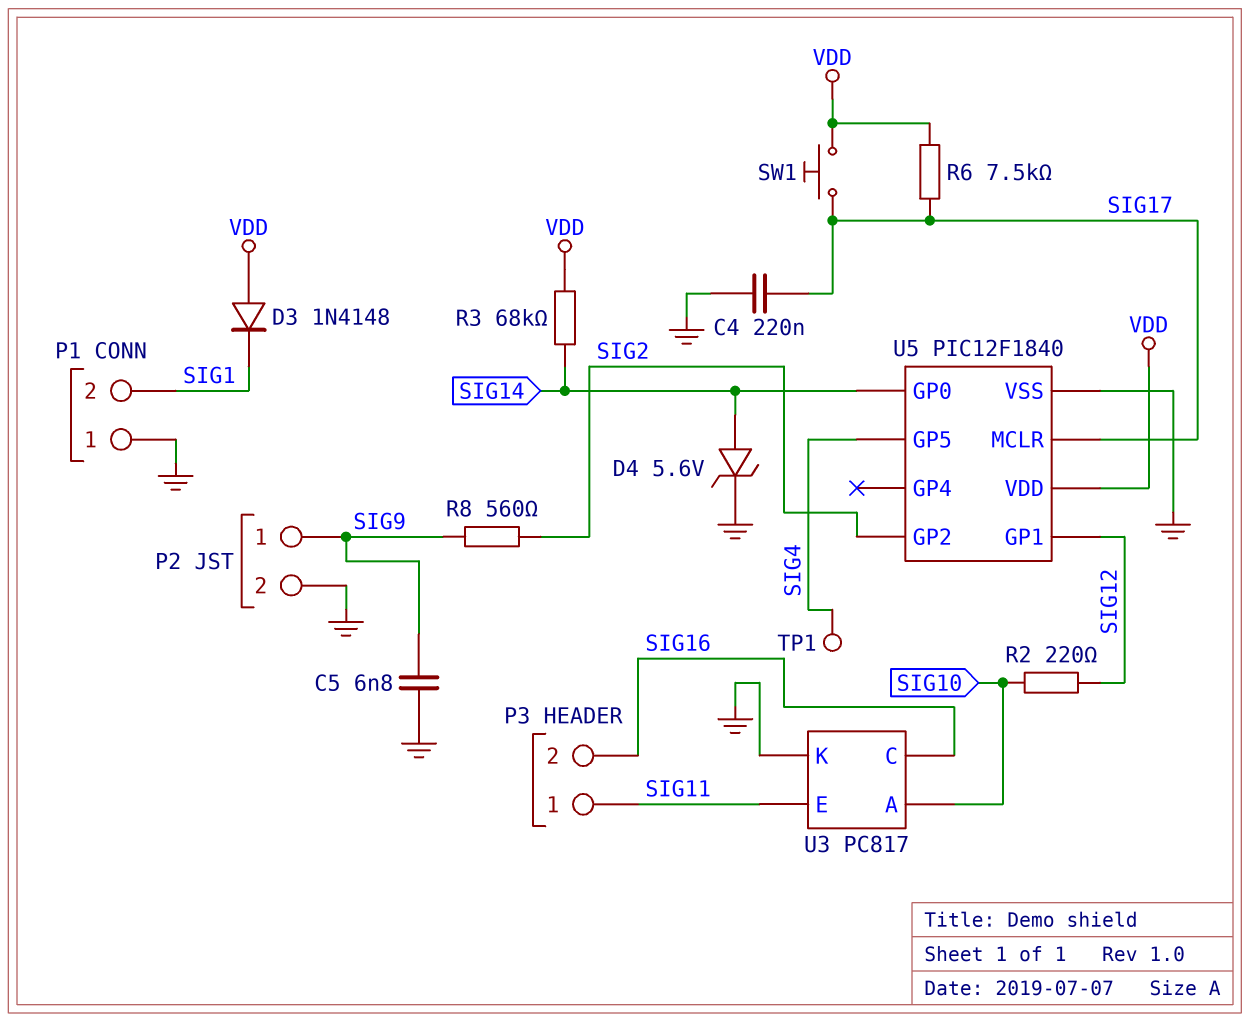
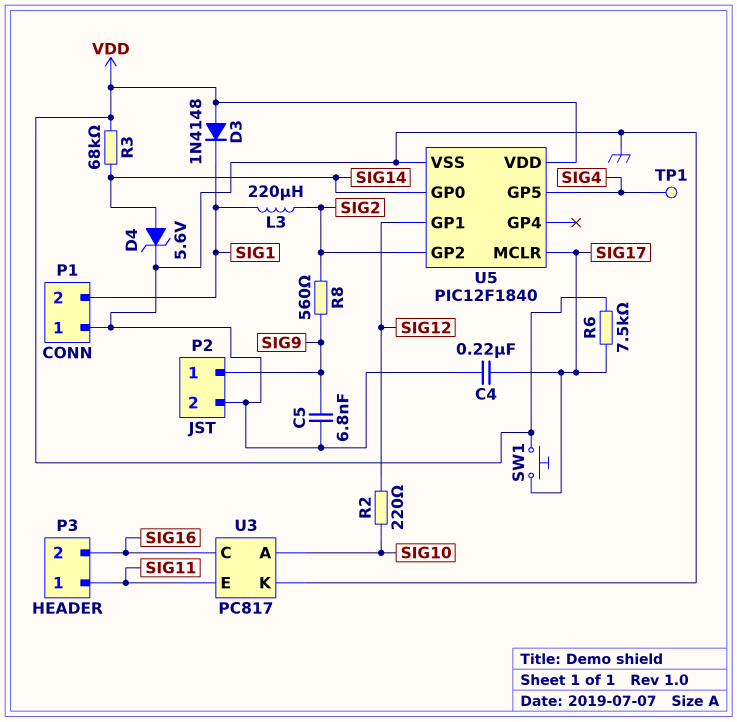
L3: none -> 220uH (SIG1, SIG2)

